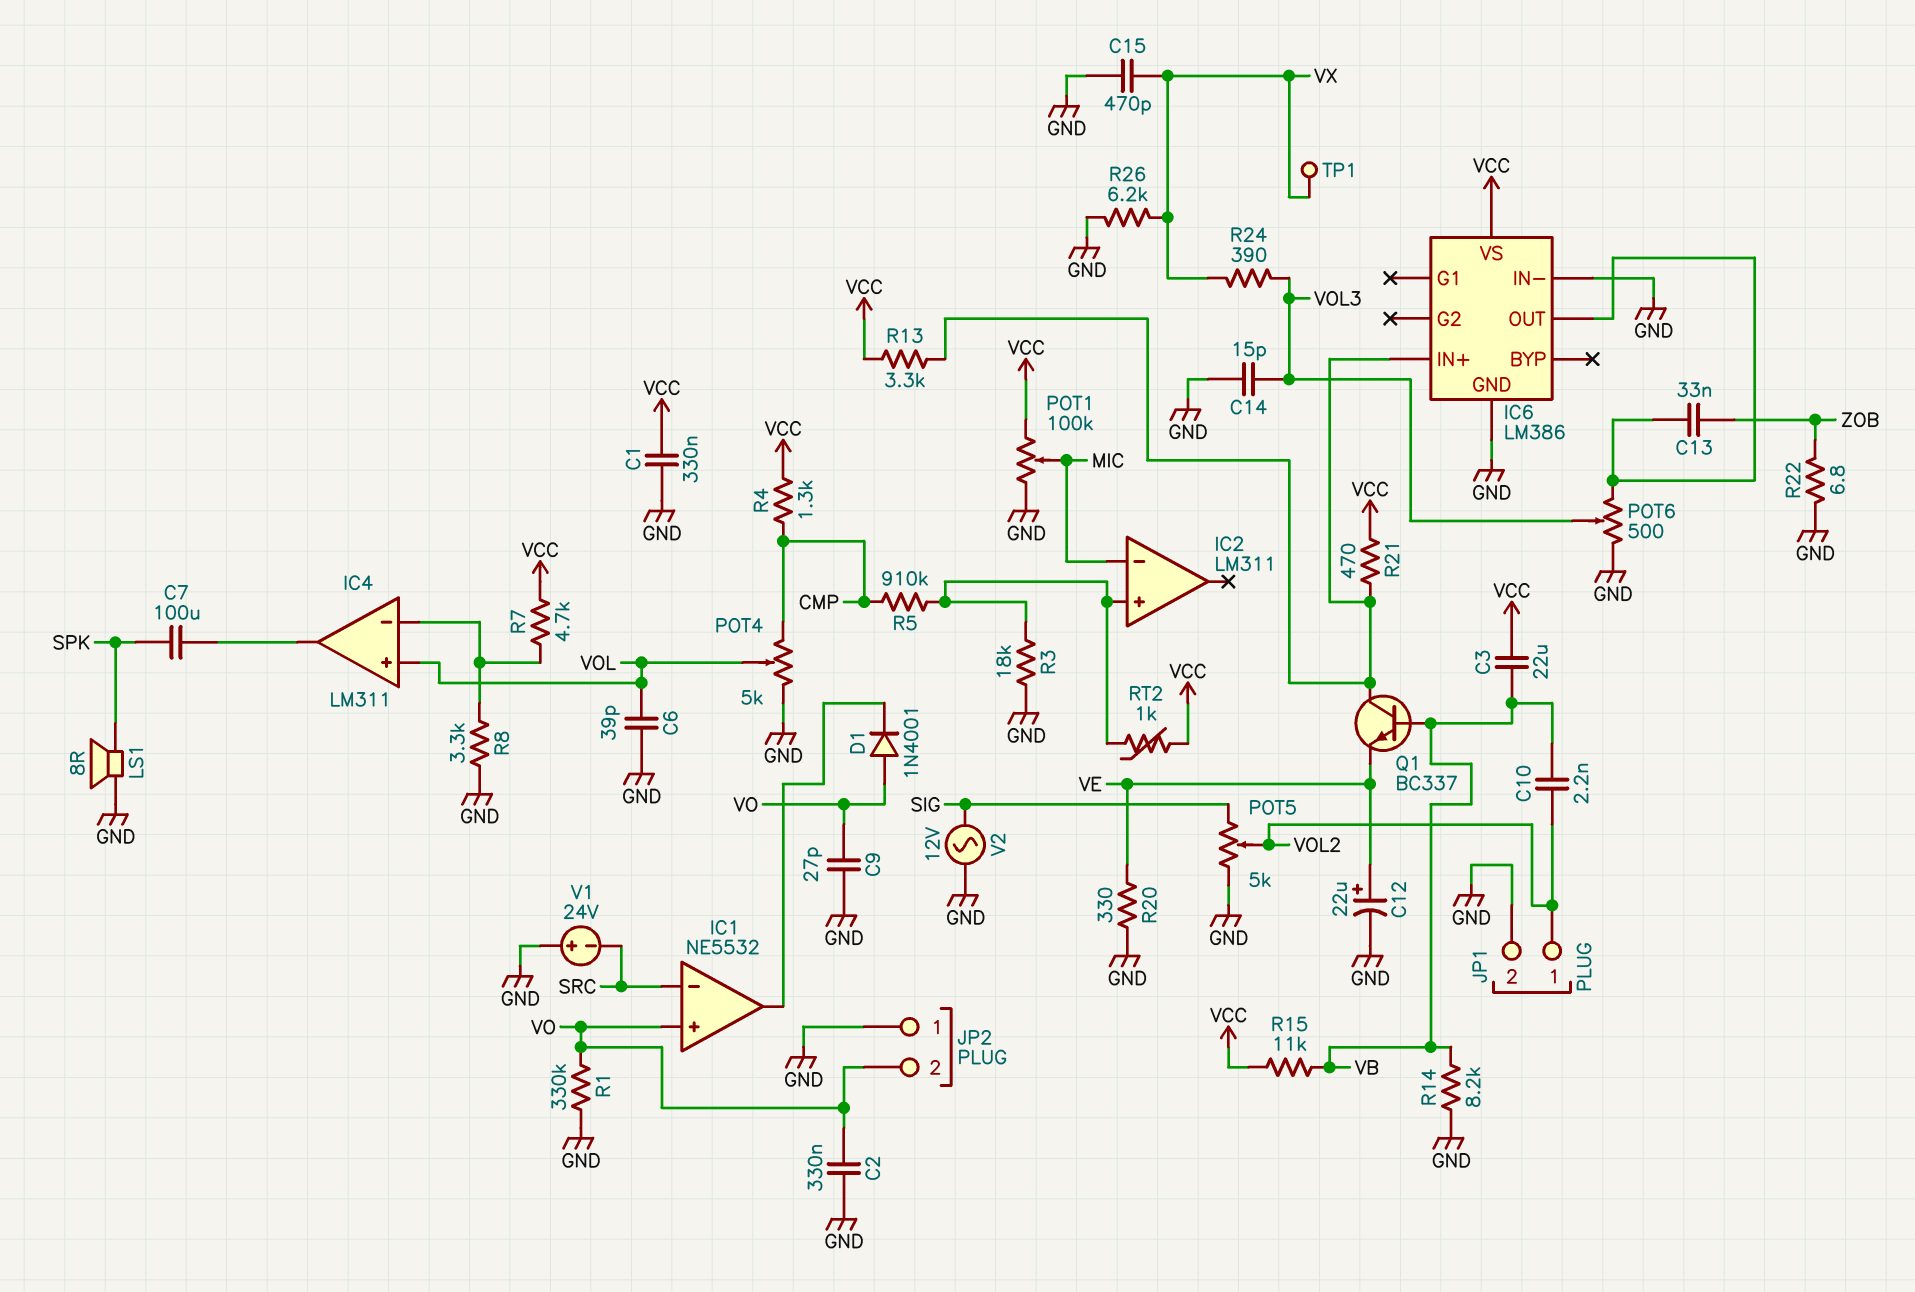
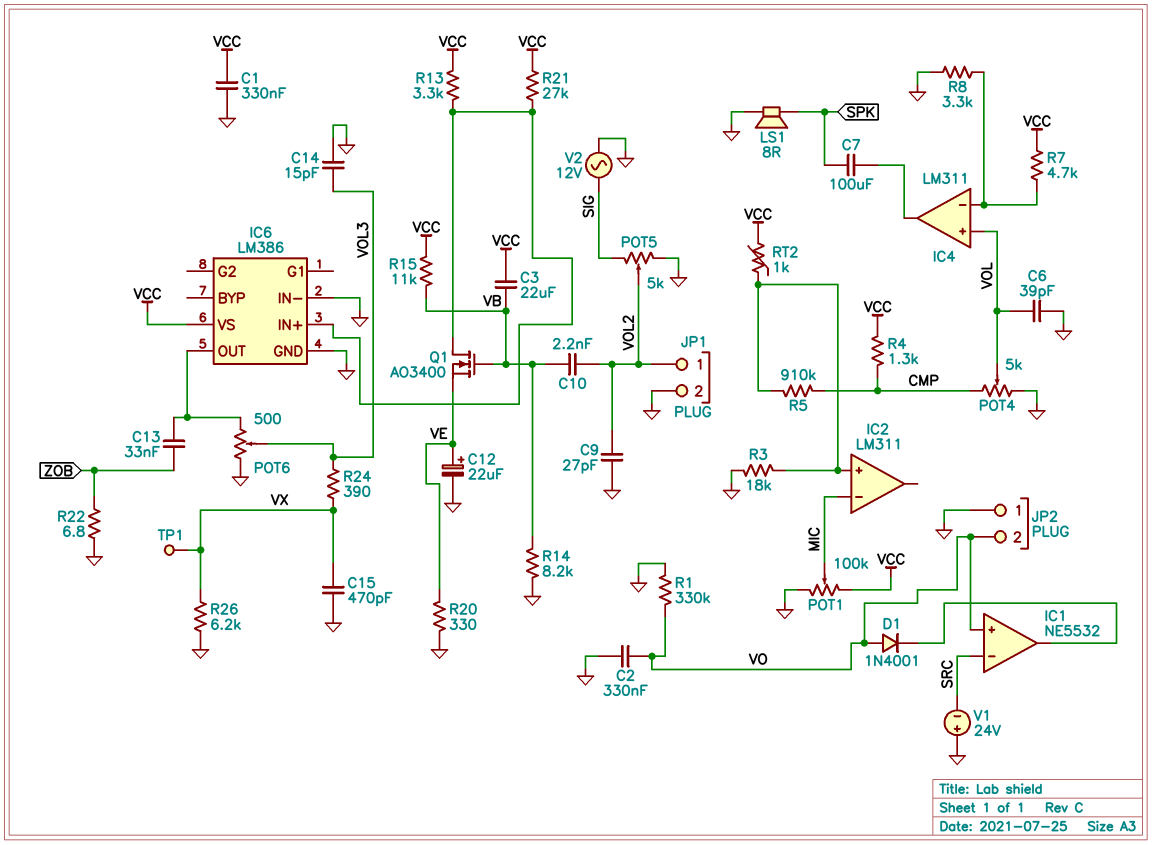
C9: 27pF (GND, VO) -> 27pF (GND, VOL2)
Q1: NPN BC337 (B VB, C IC6/IN+, E VE) -> NMOS AO3400 (G VB, D IC6/IN+, S VE)
R21: 470 (IC6/IN+, VCC) -> 27k (IC6/IN+, VCC)

